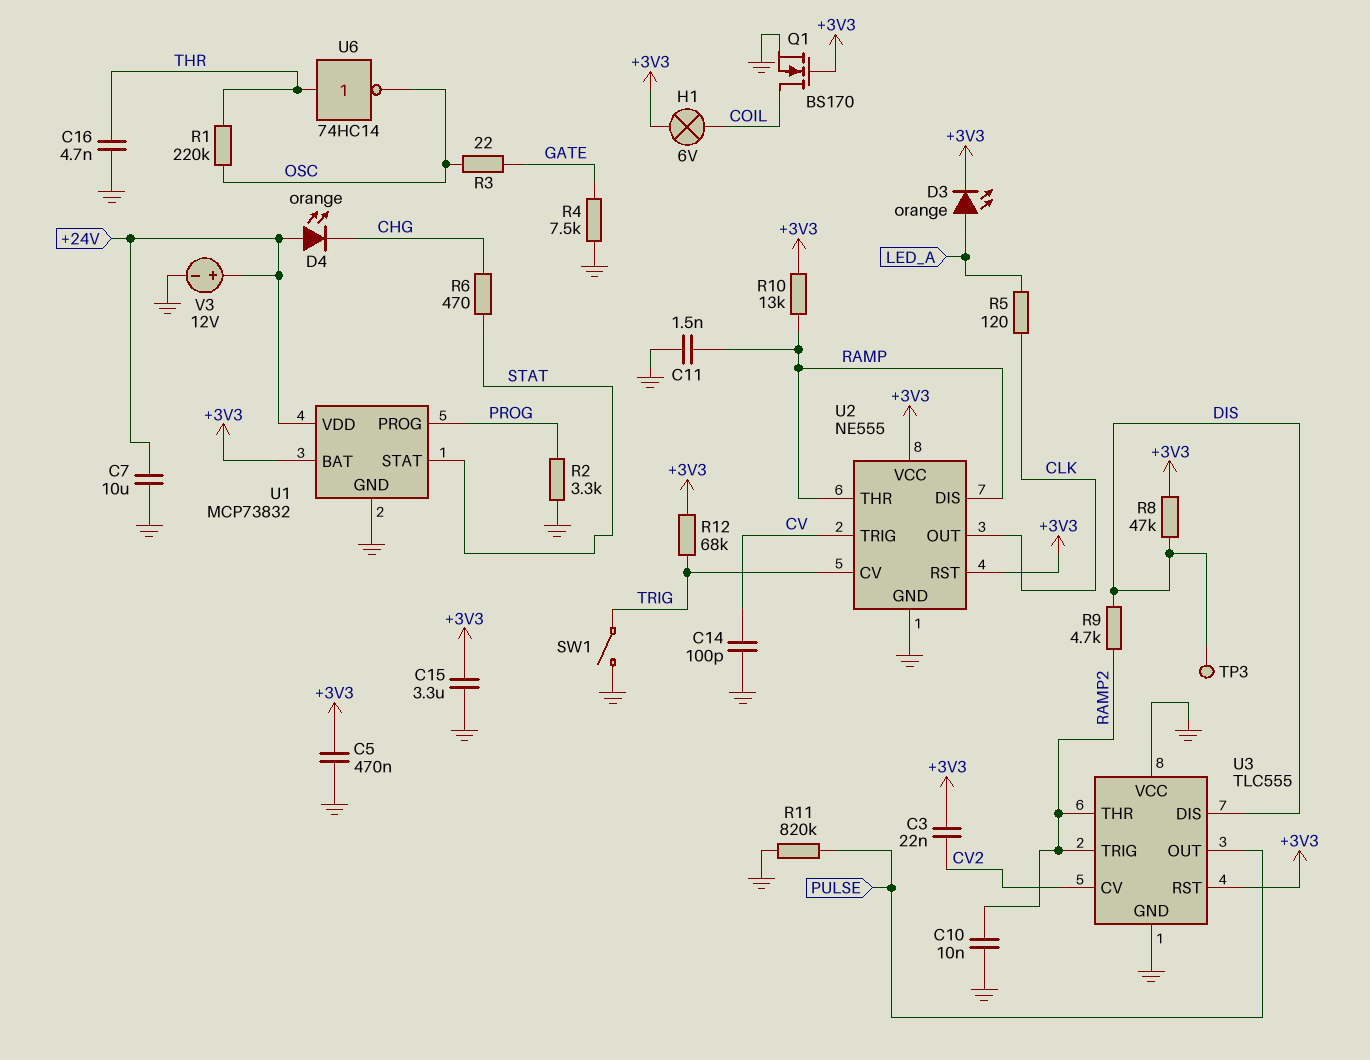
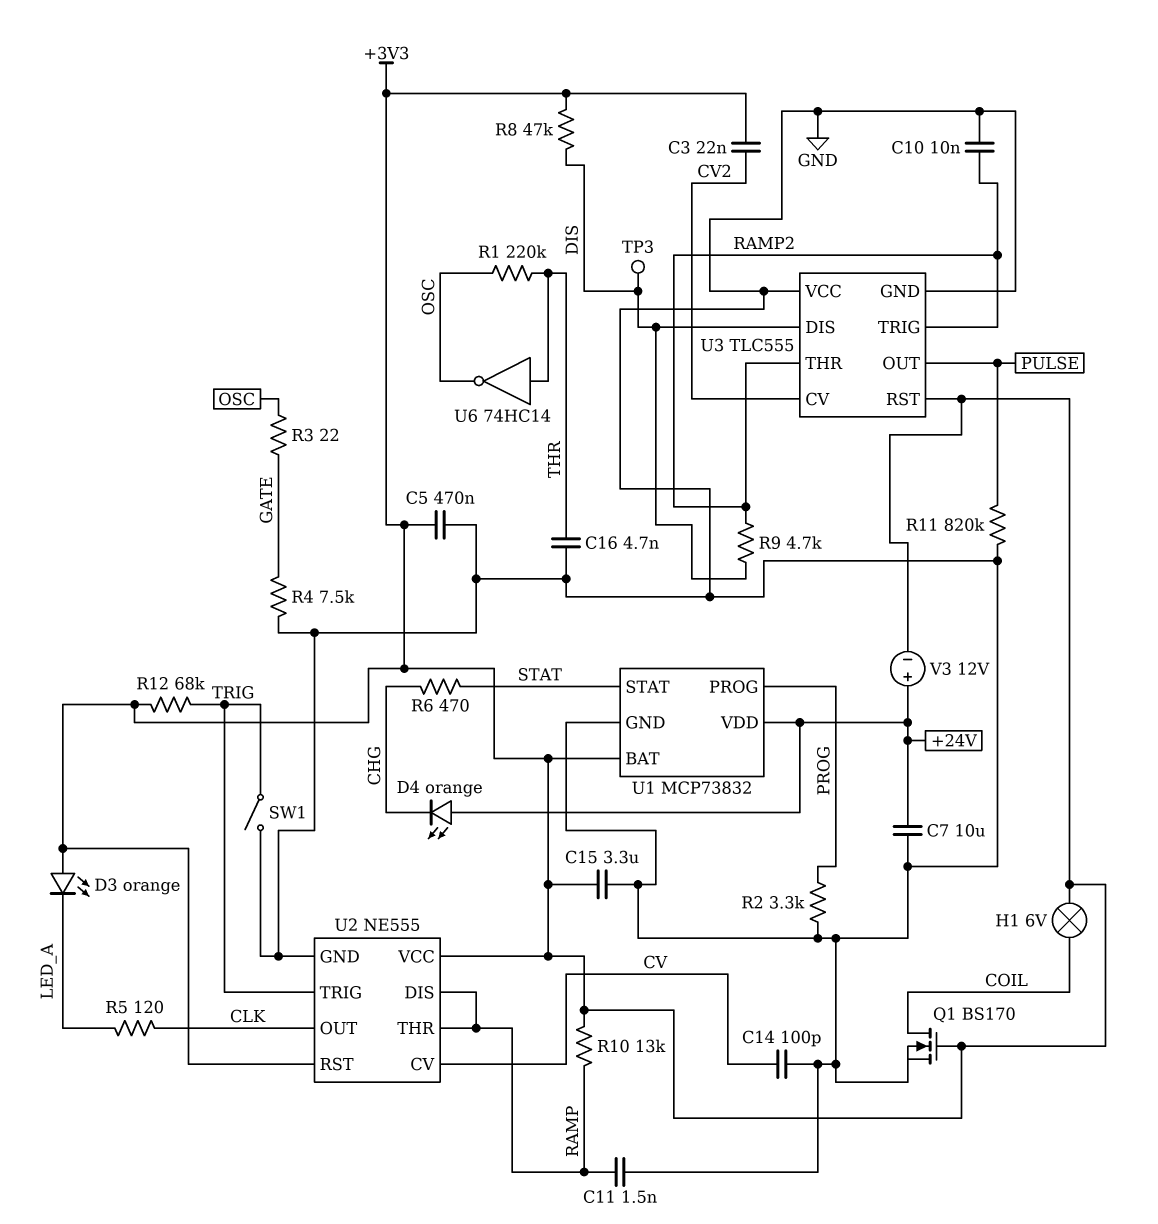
D3: LED orange (A LED_A, K +3V3) -> LED orange (A +3V3, K LED_A)
U2 pin CV: TRIG -> CV
U2 pin TRIG: CV -> TRIG
V3: 12V (plus +24V, minus GND) -> 12V (plus +24V, minus +3V3)

